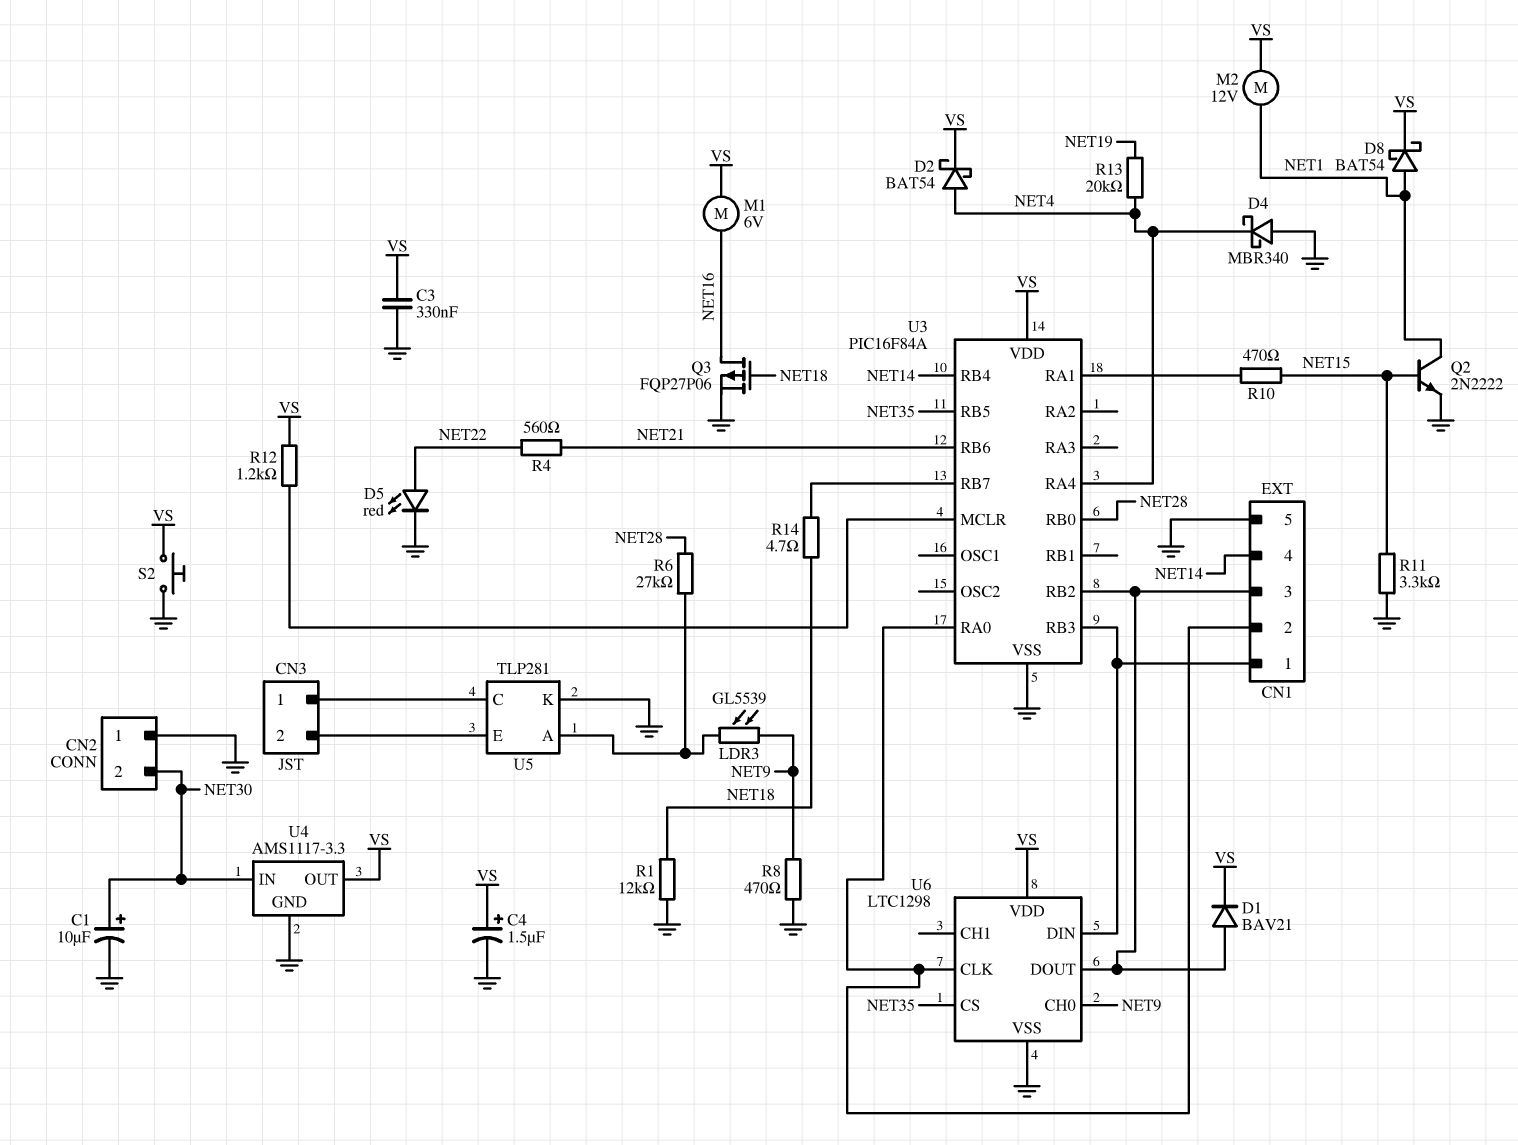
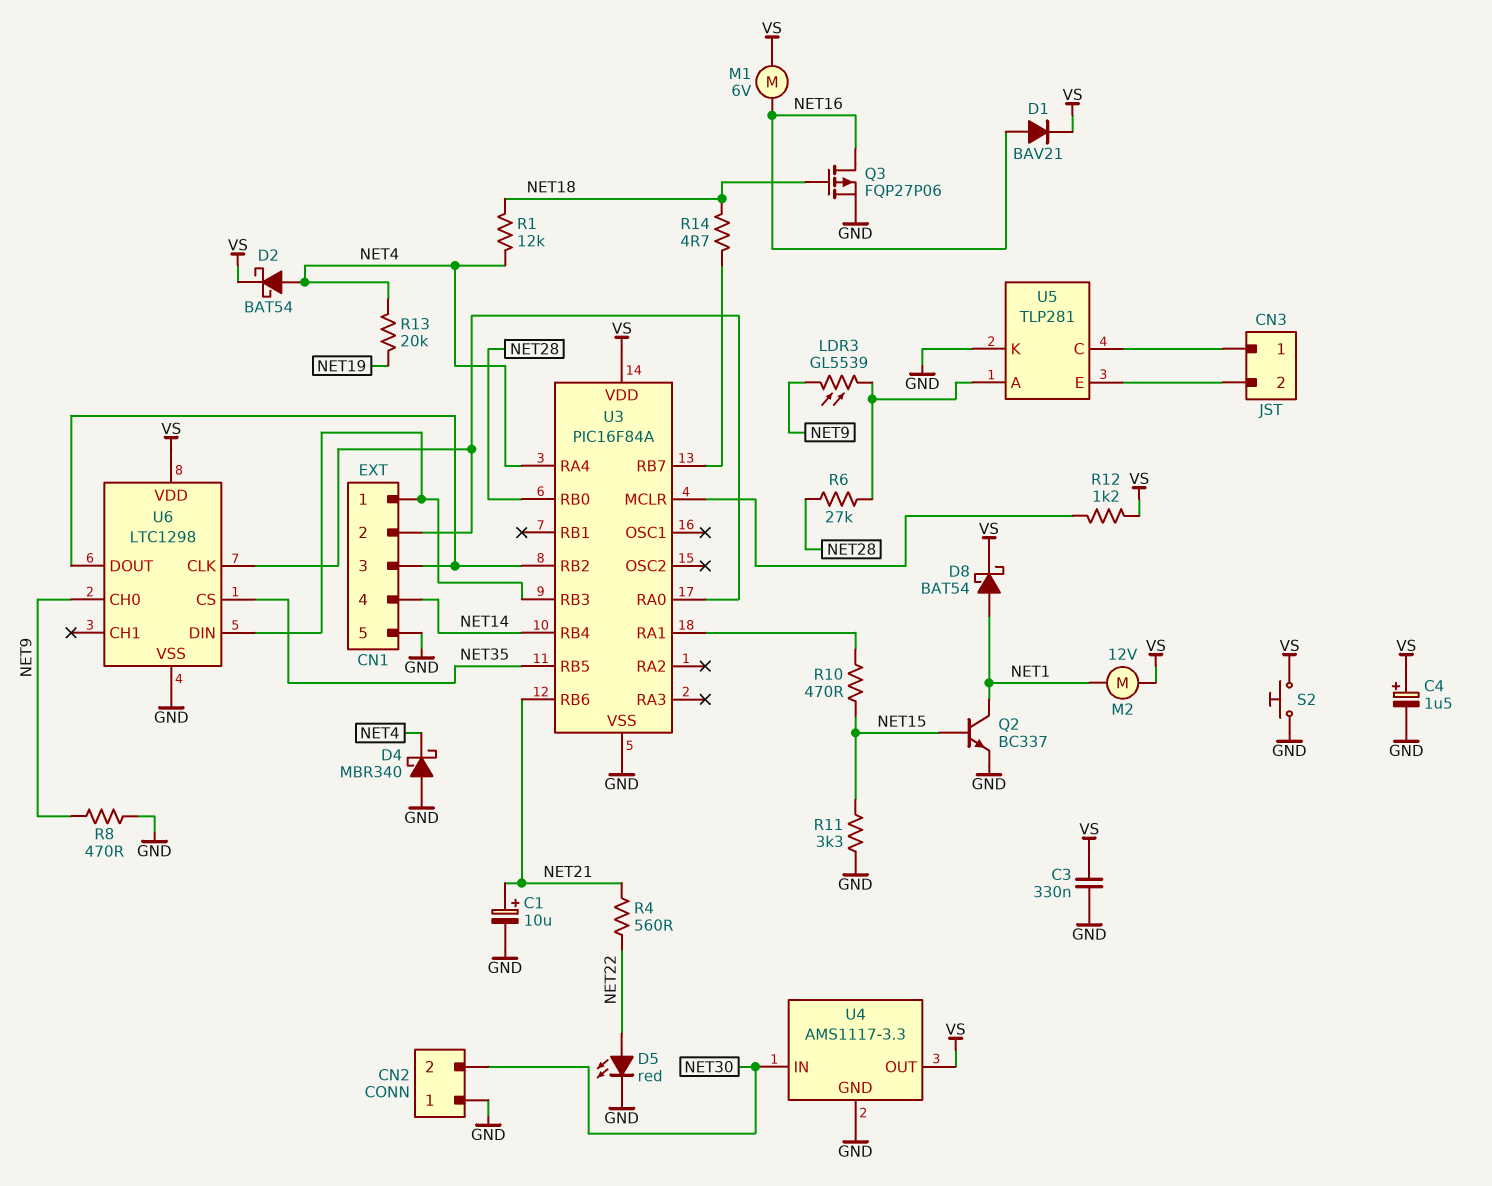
C1: 10uF (plus NET30, minus GND) -> 10uF (plus NET21, minus GND)
D1: diode BAV21 (A CN1/3, K VS) -> diode BAV21 (A NET16, K VS)
Q2: NPN 2N2222 (B NET15, C NET1, E GND) -> NPN BC337 (B NET15, C NET1, E GND)
R1: 12k (GND, NET18) -> 12k (NET4, NET18)

